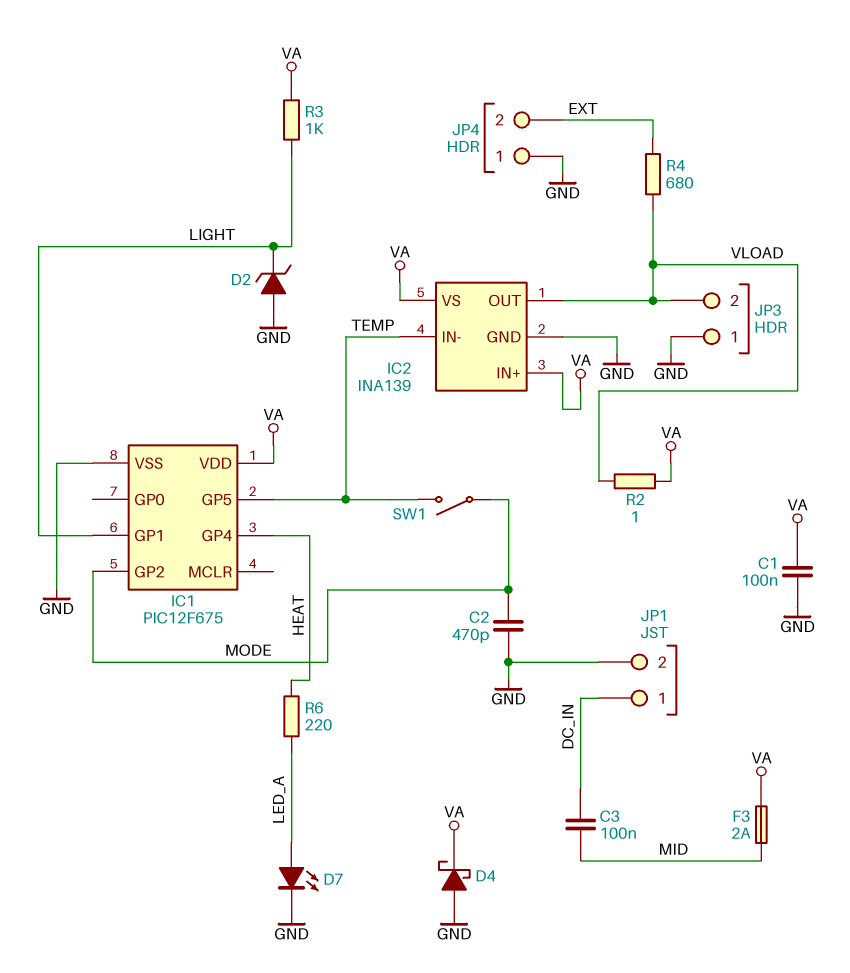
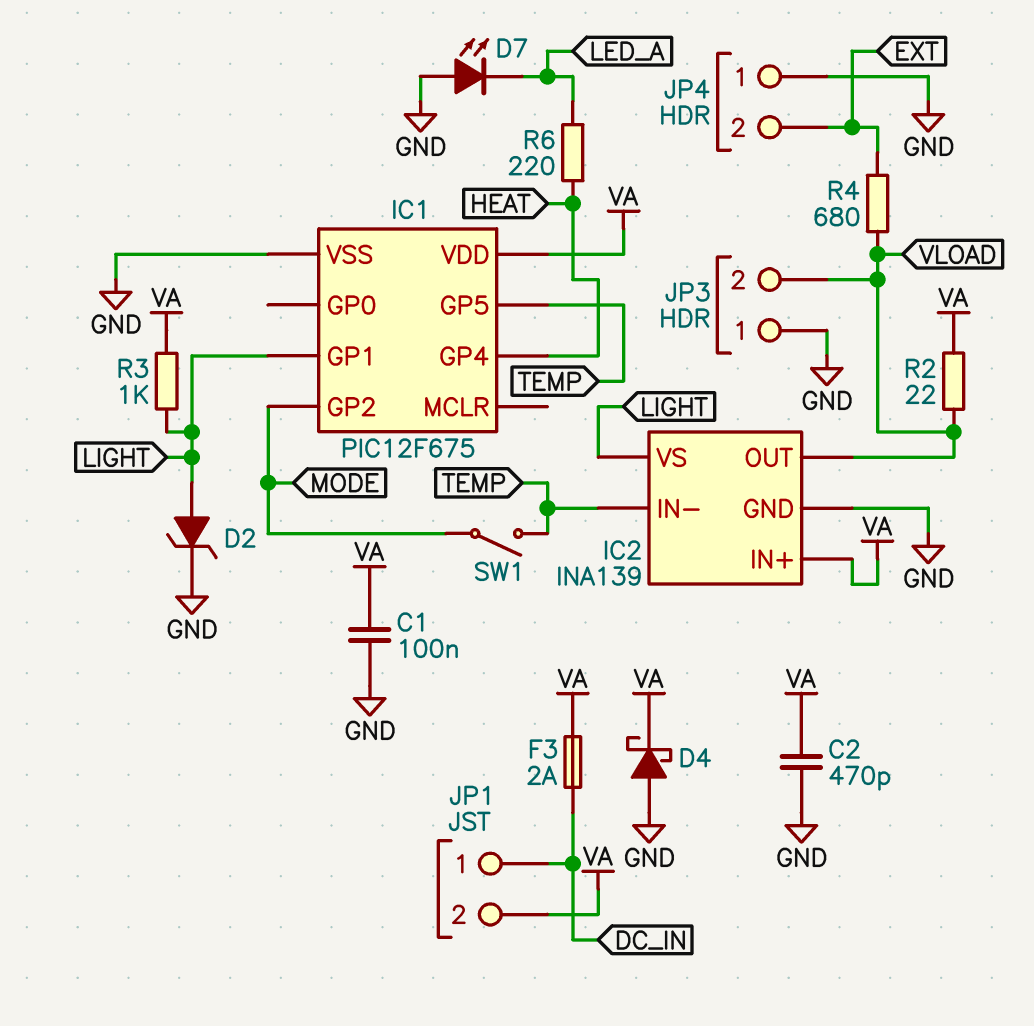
C2: 470pF (GND, MODE) -> 470pF (GND, VA)
C3: 100nF (DC_IN, MID) -> none
D2: zener (A GND, K LIGHT) -> zener (A LIGHT, K GND)
D7: LED (A LED_A, K GND) -> LED (A GND, K LED_A)
F3: 2A (MID, VA) -> 2A (DC_IN, VA)
IC2 pin VS: VA -> LIGHT
JP1 pin 2: GND -> VA
R2: 1 (VA, VLOAD) -> 22 (VA, VLOAD)

